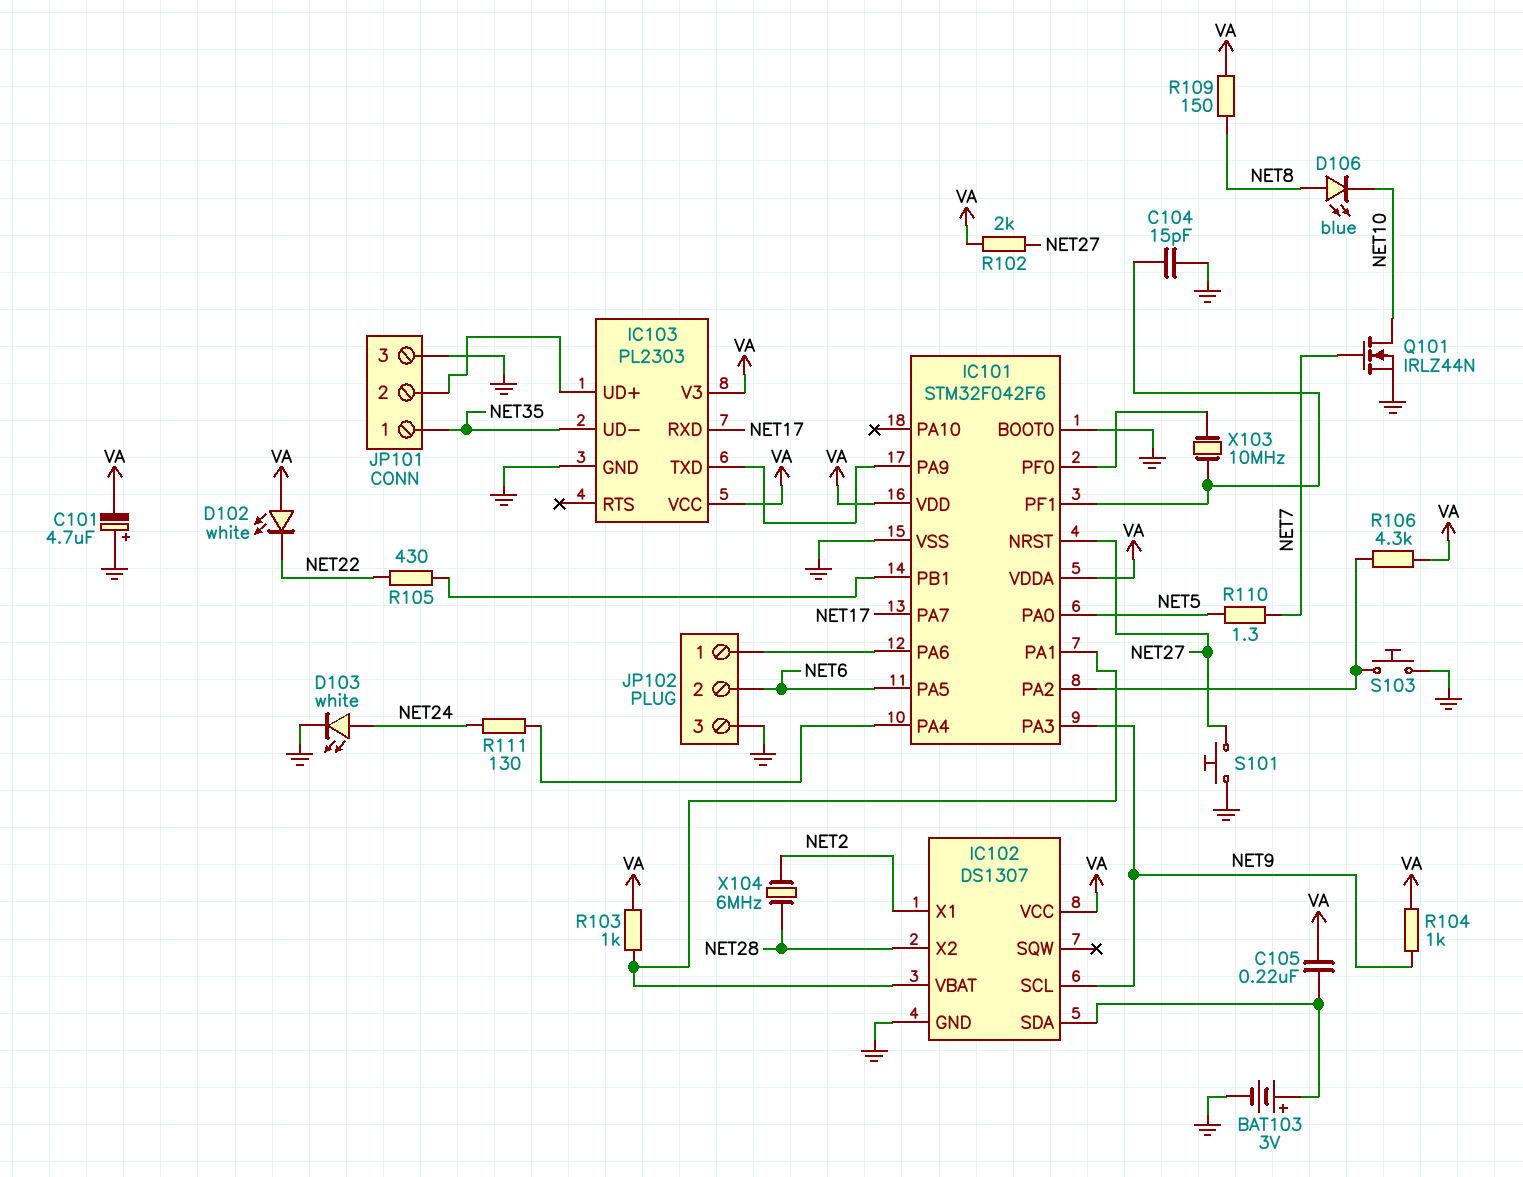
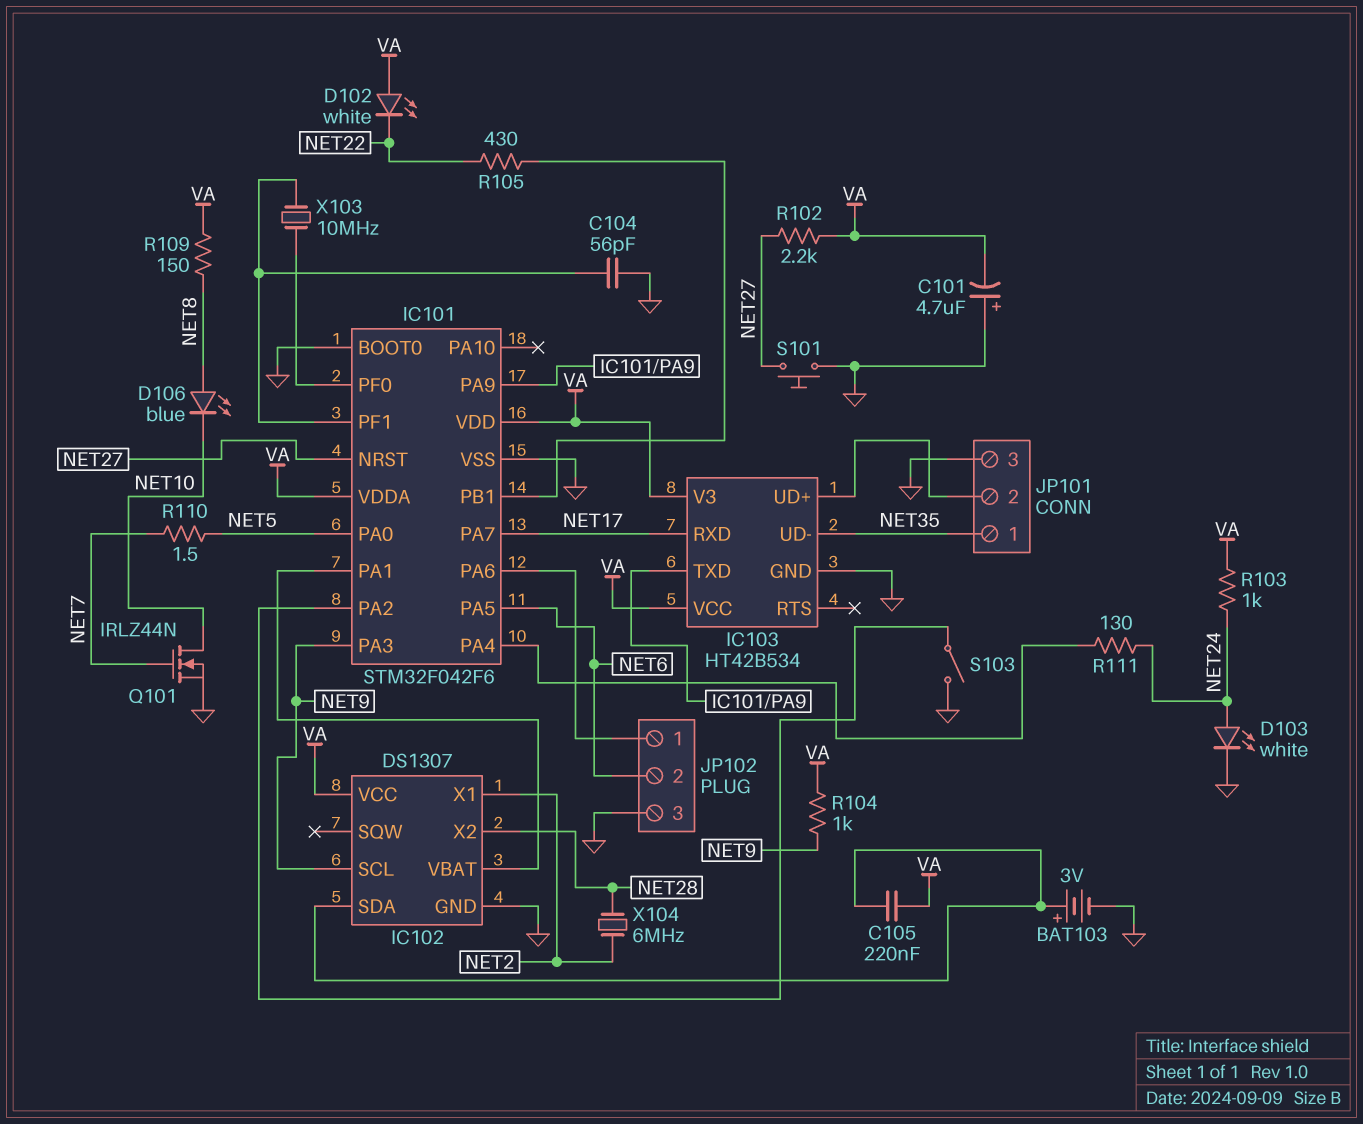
C104: 15pF (GND, IC101/PF1) -> 56pF (GND, IC101/PF1)
IC103: PL2303 -> HT42B534
R102: 2k (NET27, VA) -> 2.2k (NET27, VA)
R103: 1k (IC101/PA1, VA) -> 1k (NET24, VA)
R106: 4.3k (IC101/PA2, VA) -> none
R110: 1.3 (NET5, NET7) -> 1.5 (NET5, NET7)
S103: button (GND, IC101/PA2) -> switch (GND, IC101/PA2)

